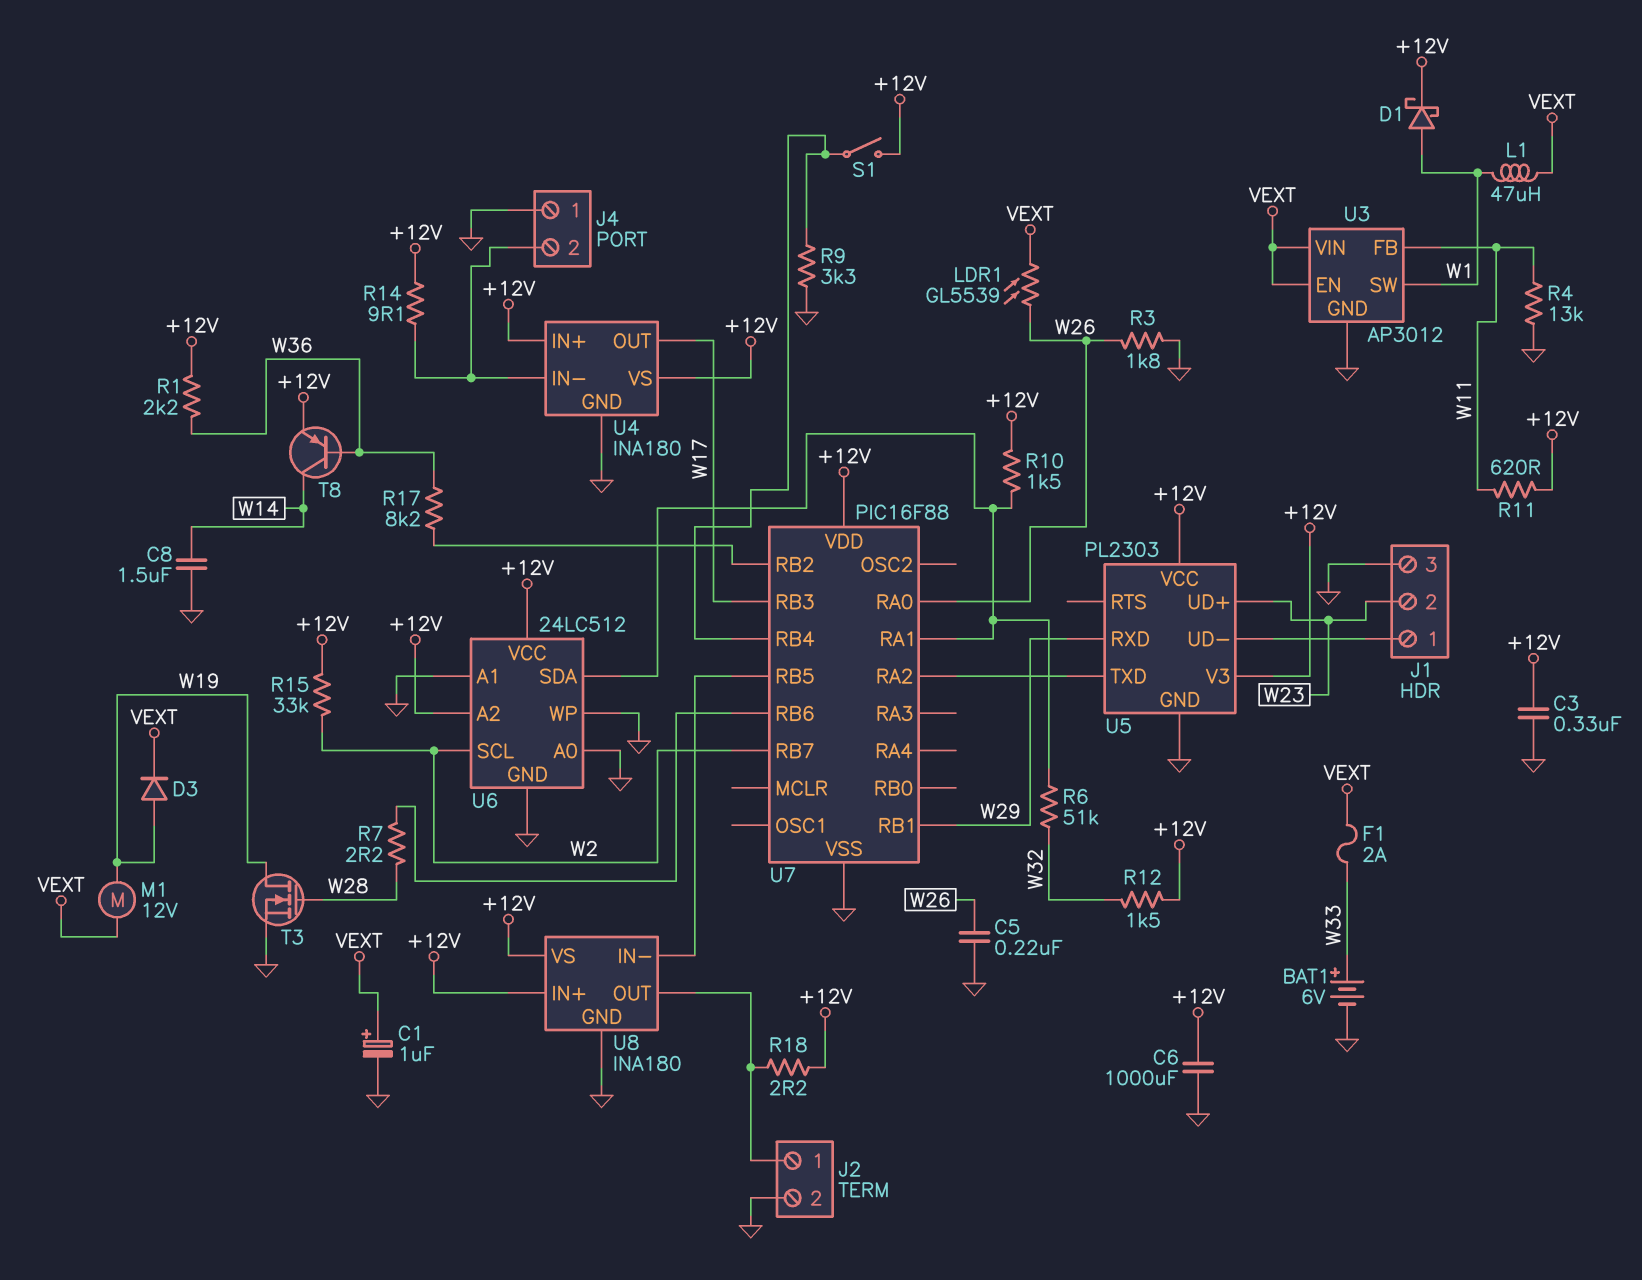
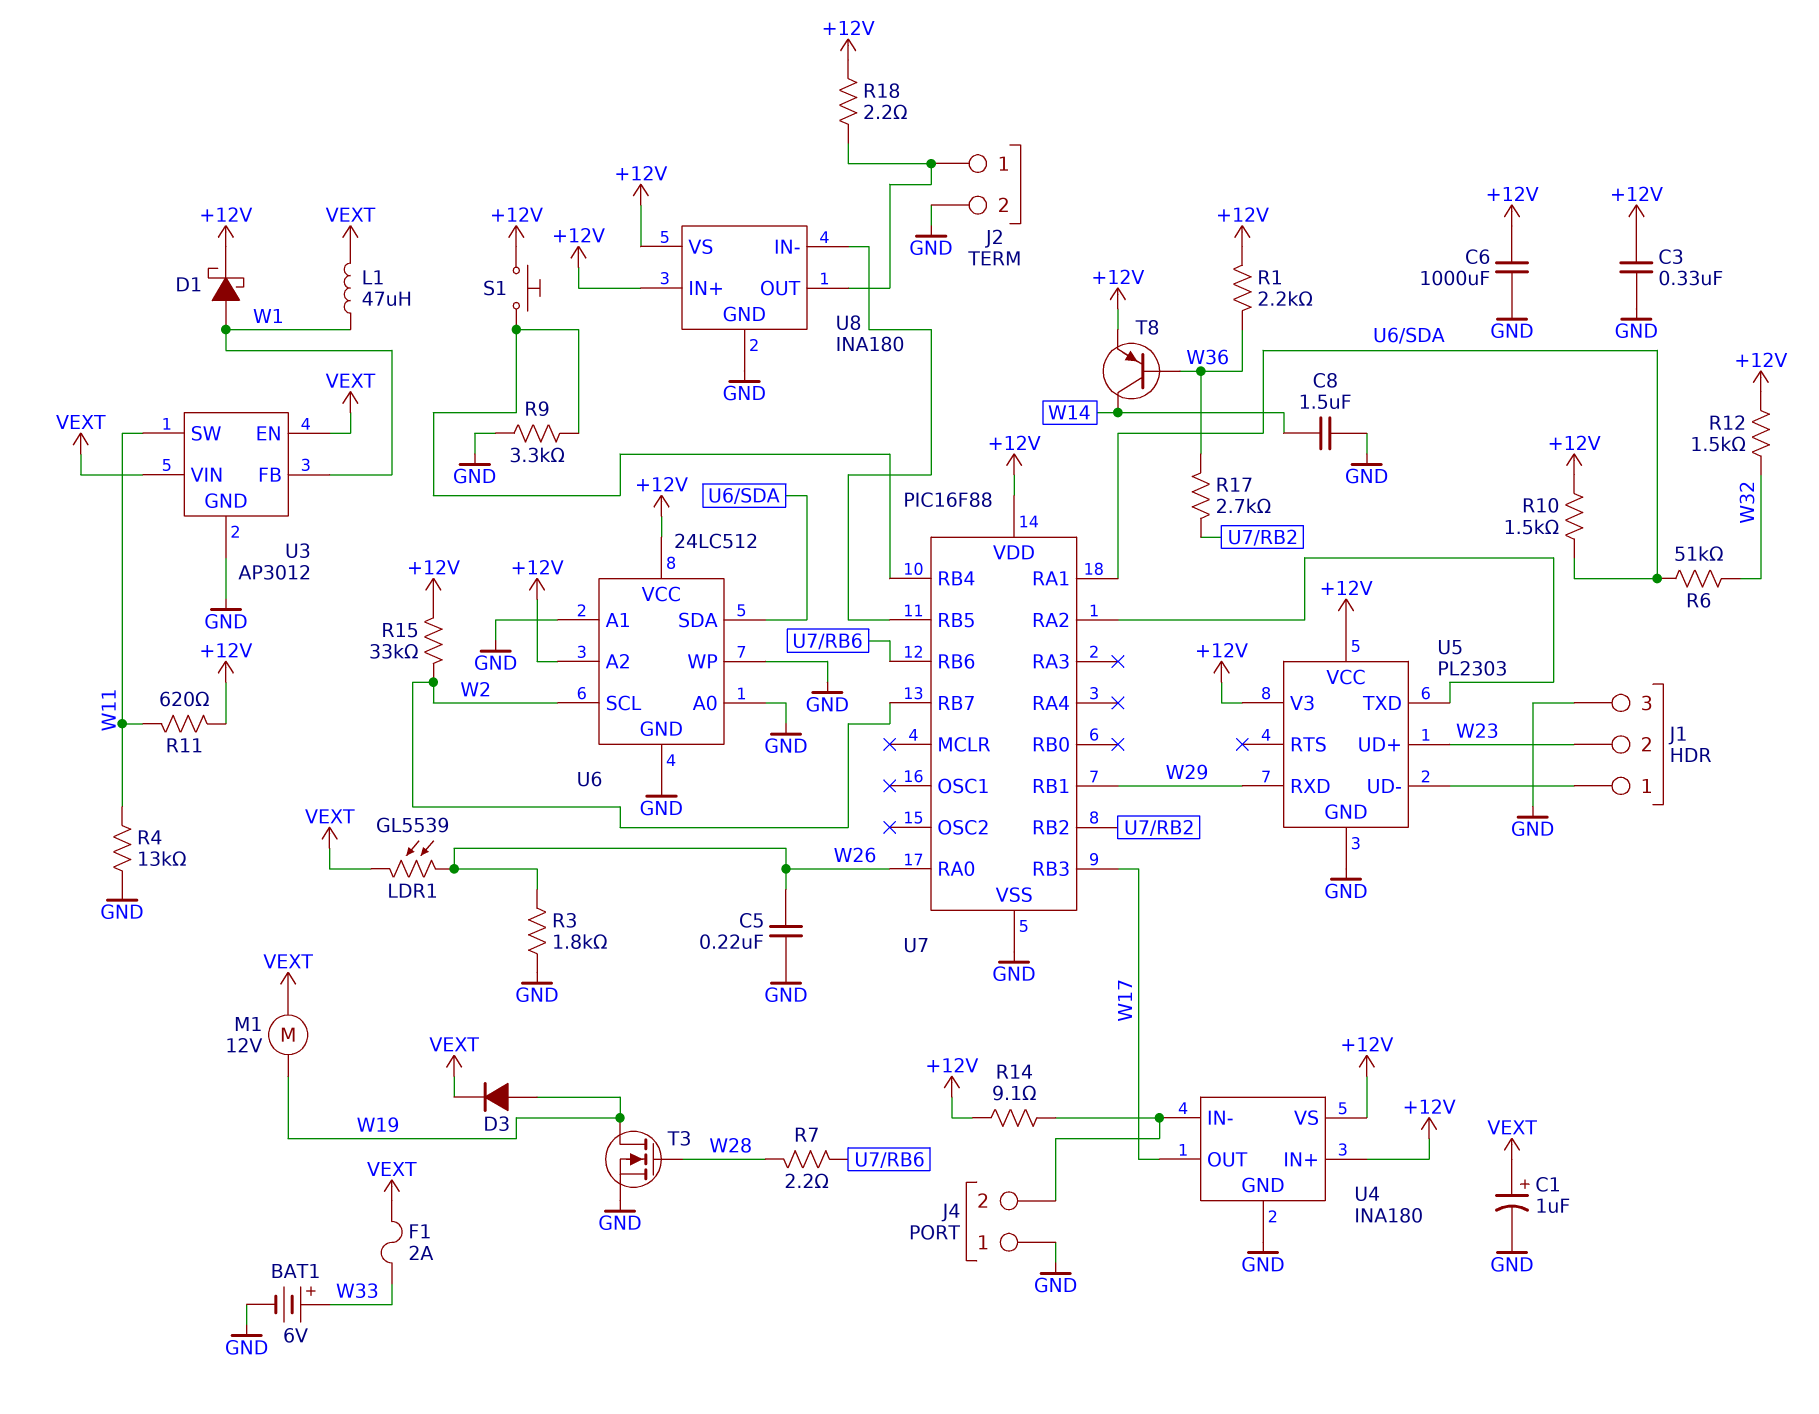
R17: 8.2k (U7/RB2, W36) -> 2.7k (U7/RB2, W36)
S1: switch (+12V, U7/RB4) -> button (+12V, U7/RB4)
U3 pin FB: W11 -> W1
U3 pin SW: W1 -> W11

